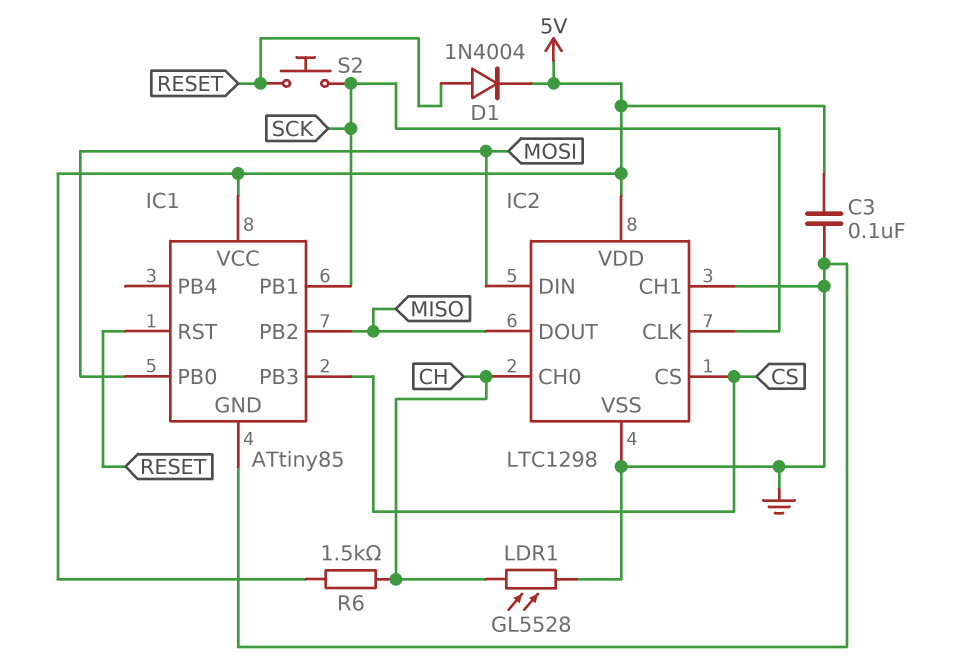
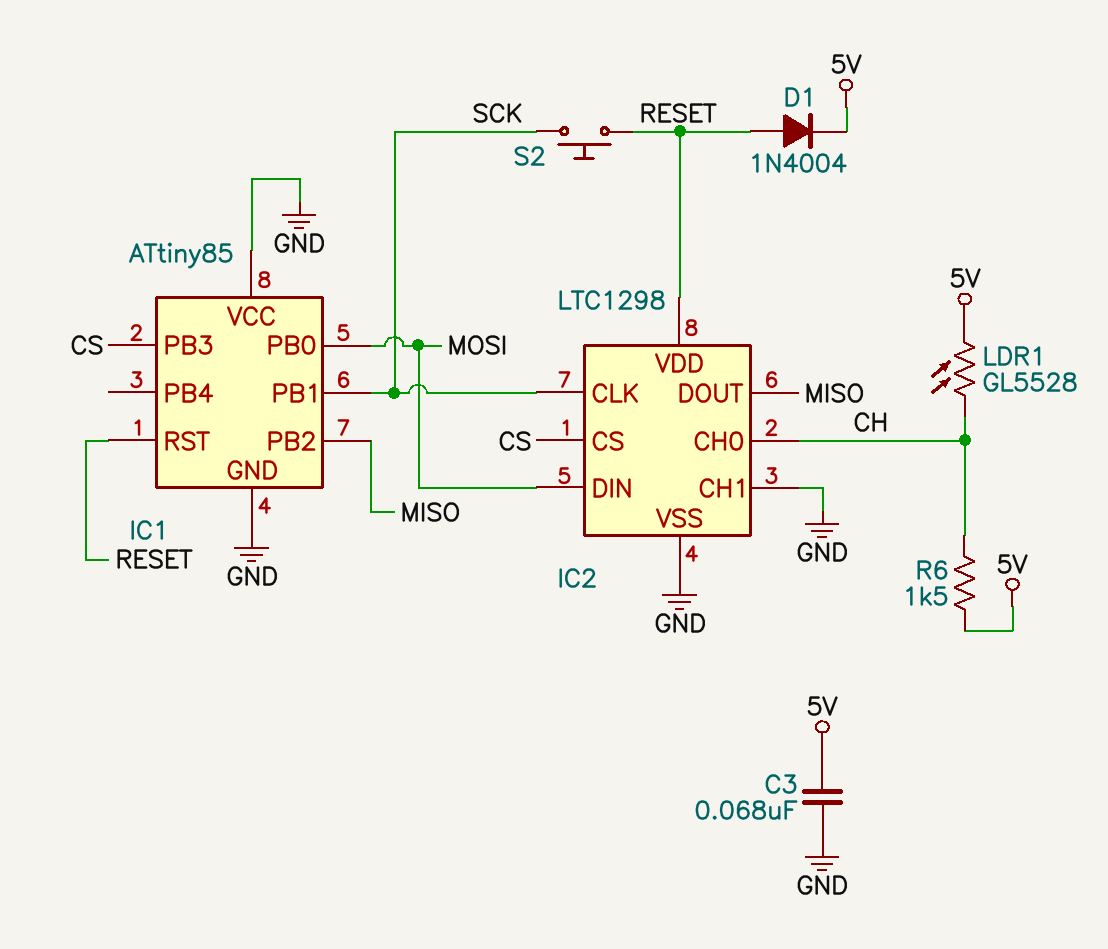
C3: 100nF (5V, GND) -> 68nF (5V, GND)
IC1 pin VCC: 5V -> GND
IC2 pin VDD: 5V -> RESET
LDR1: GL5528 (CH, GND) -> GL5528 (5V, CH)

